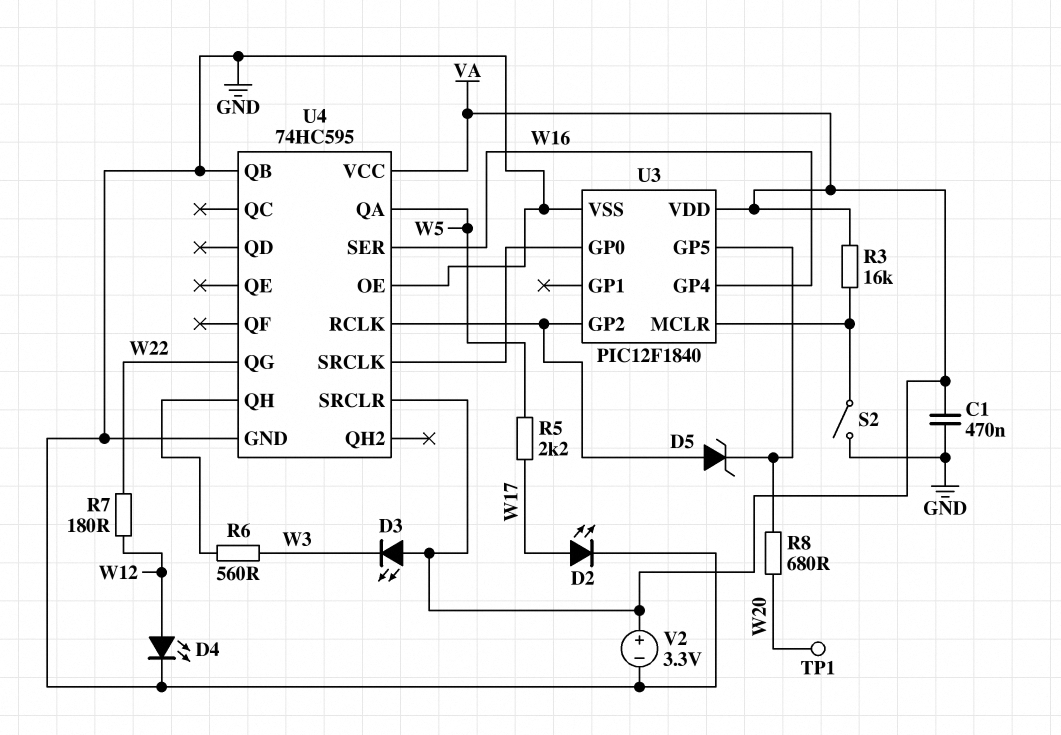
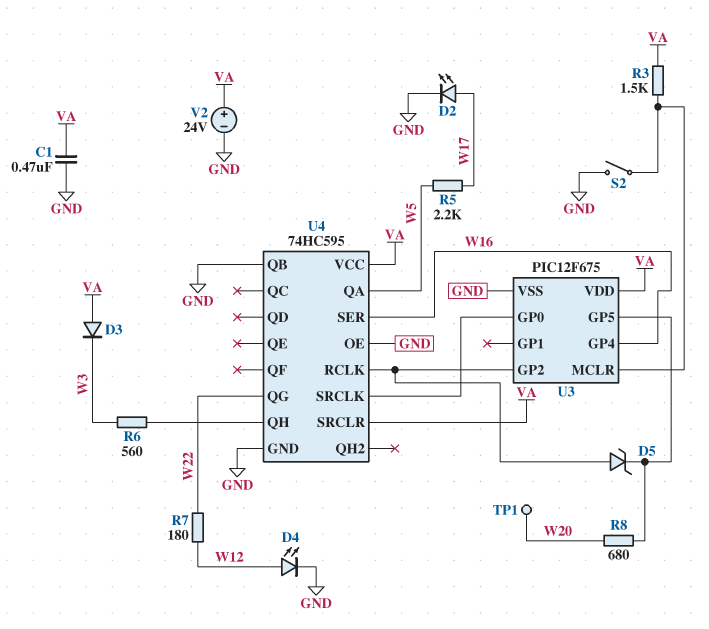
D3: LED (A VA, K W3) -> diode (A VA, K W3)
R3: 16k (U3/MCLR, VA) -> 1.5k (U3/MCLR, VA)
U3: PIC12F1840 -> PIC12F675
V2: 3.3V (plus VA, minus GND) -> 24V (plus VA, minus GND)

